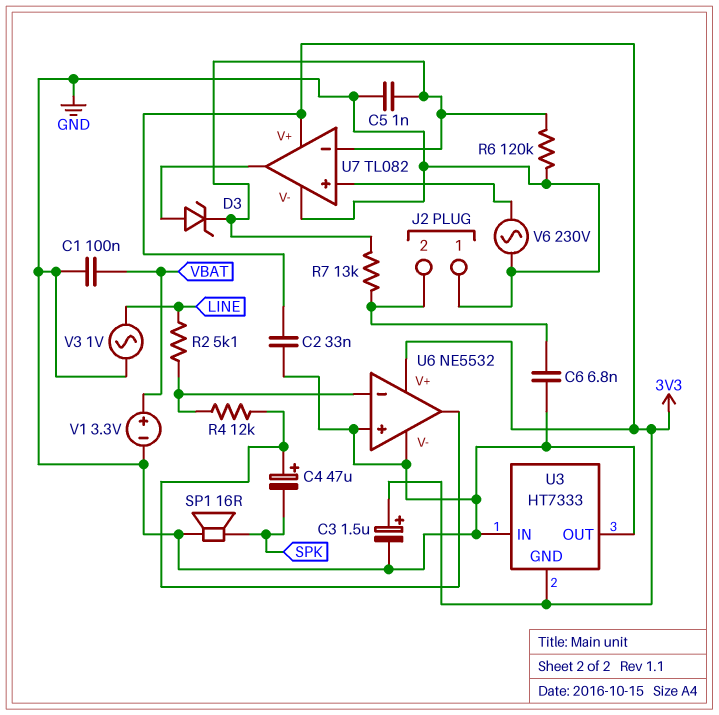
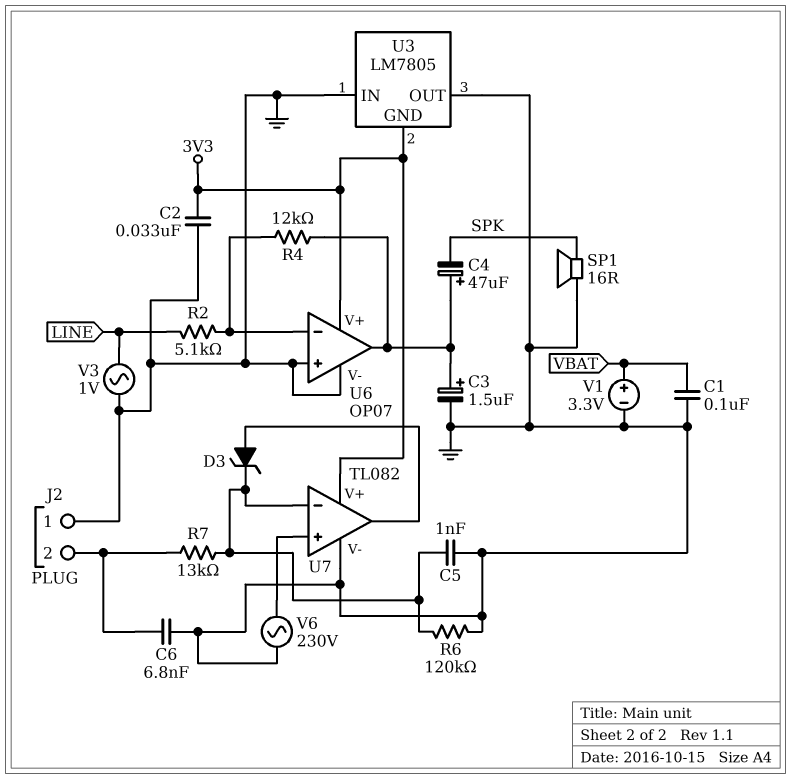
C3: 1.5uF (plus 3V3, minus GND) -> 1.5uF (plus U6/out, minus GND)
U3: HT7333 -> LM7805
U6: NE5532 -> OP07

